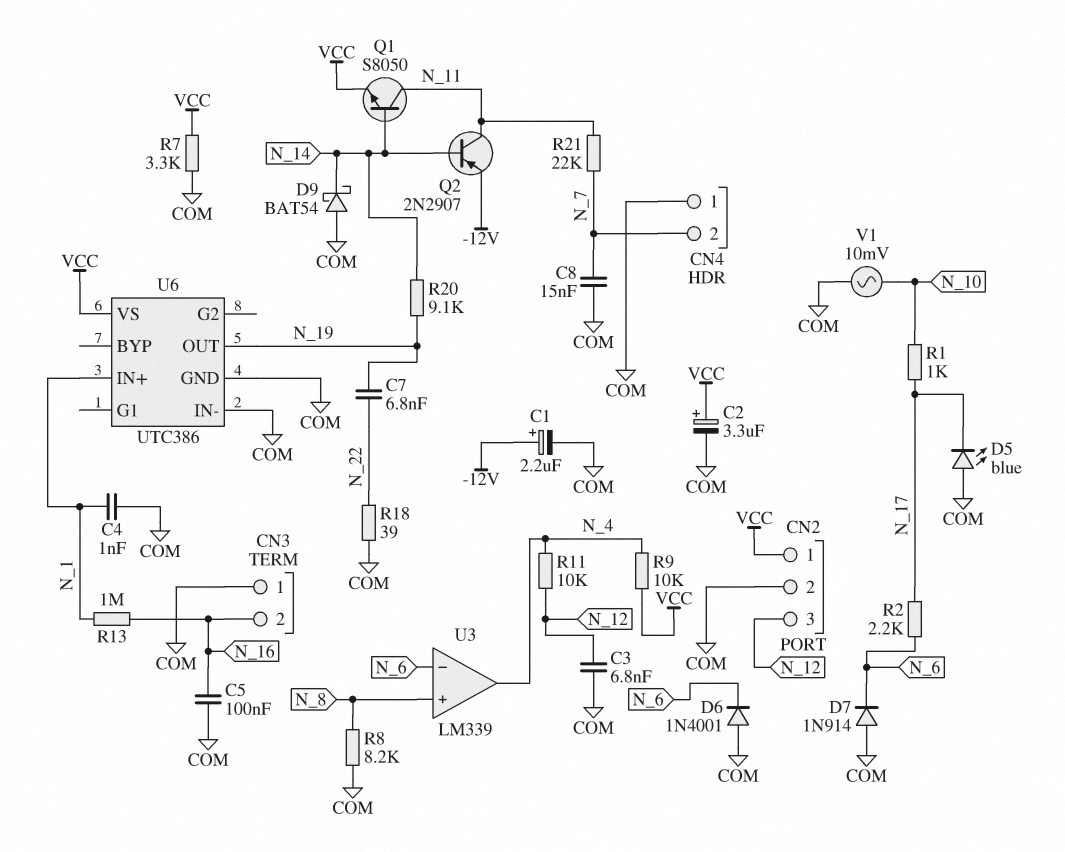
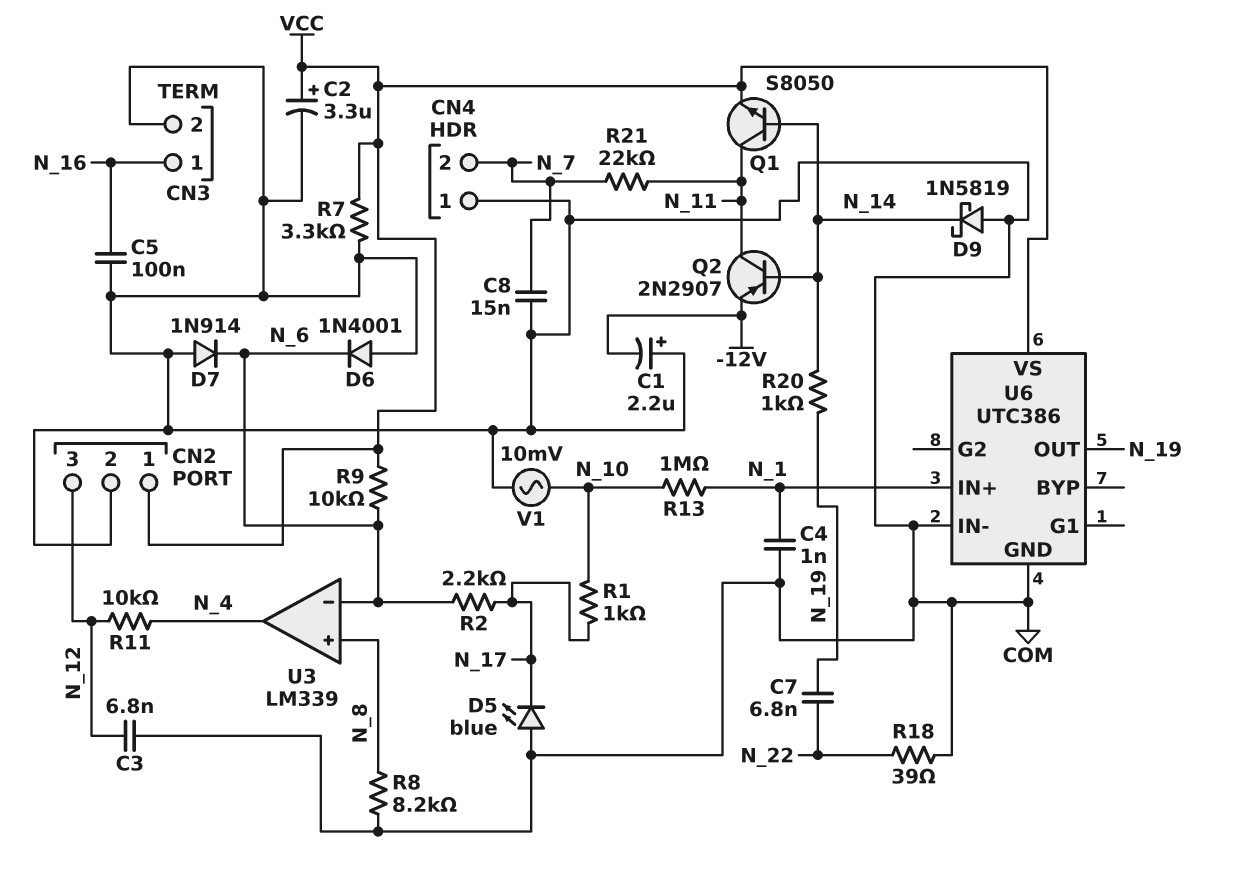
C1: 2.2uF (plus -12V, minus COM) -> 2.2uF (plus COM, minus -12V)
CN3 pin 1: COM -> N_16
CN3 pin 2: N_16 -> COM
D9: schottky BAT54 (A COM, K N_14) -> schottky 1N5819 (A COM, K N_14)
R9: 10k (N_4, VCC) -> 10k (N_6, VCC)
R13: 1M (N_1, N_16) -> 1M (N_1, N_10)
R20: 9.1k (N_14, N_19) -> 1k (N_14, N_19)

